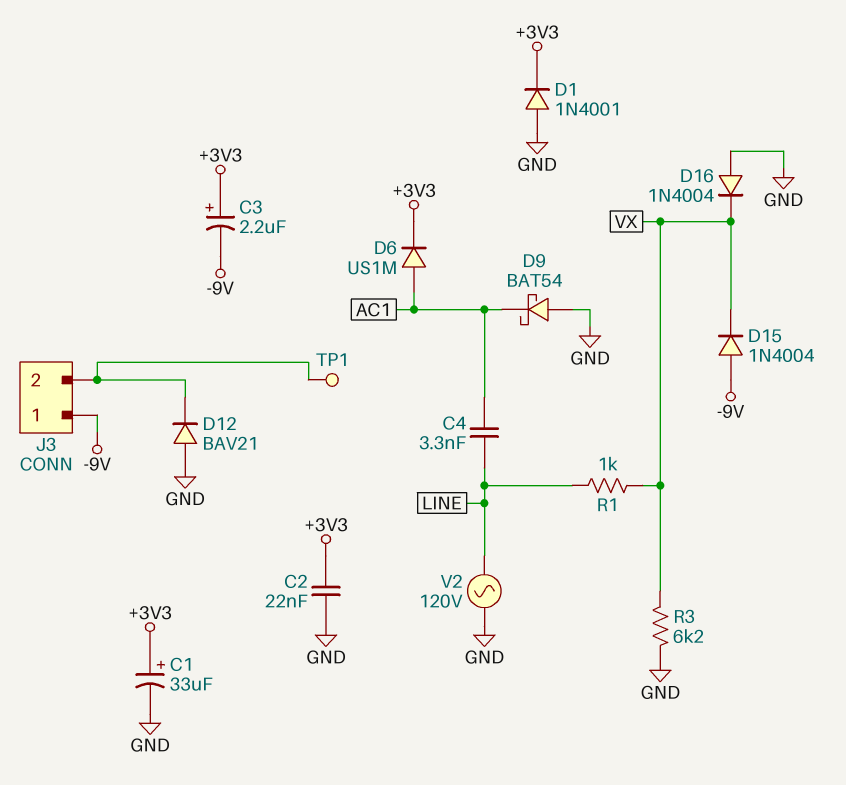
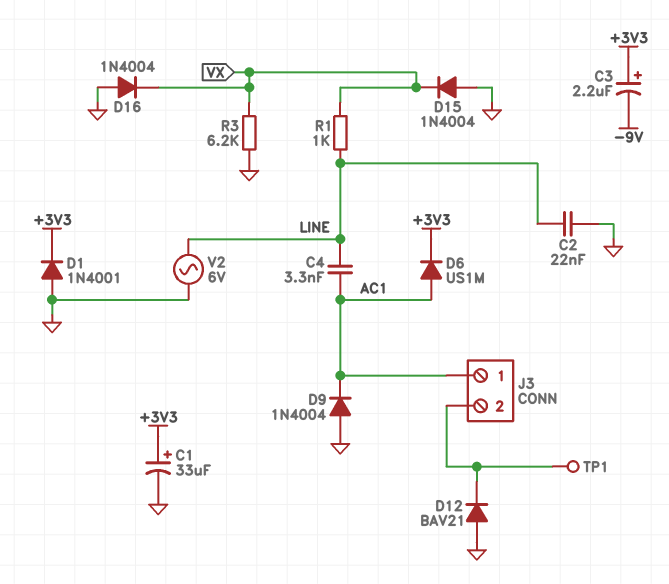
C2: 22nF (+3V3, GND) -> 22nF (GND, LINE)
D9: schottky BAT54 (A GND, K AC1) -> diode 1N4004 (A GND, K AC1)
D15: diode 1N4004 (A -9V, K VX) -> diode 1N4004 (A GND, K VX)
J3 pin 1: -9V -> AC1
V2: AC 120V (GND, LINE) -> AC 6V (GND, LINE)

